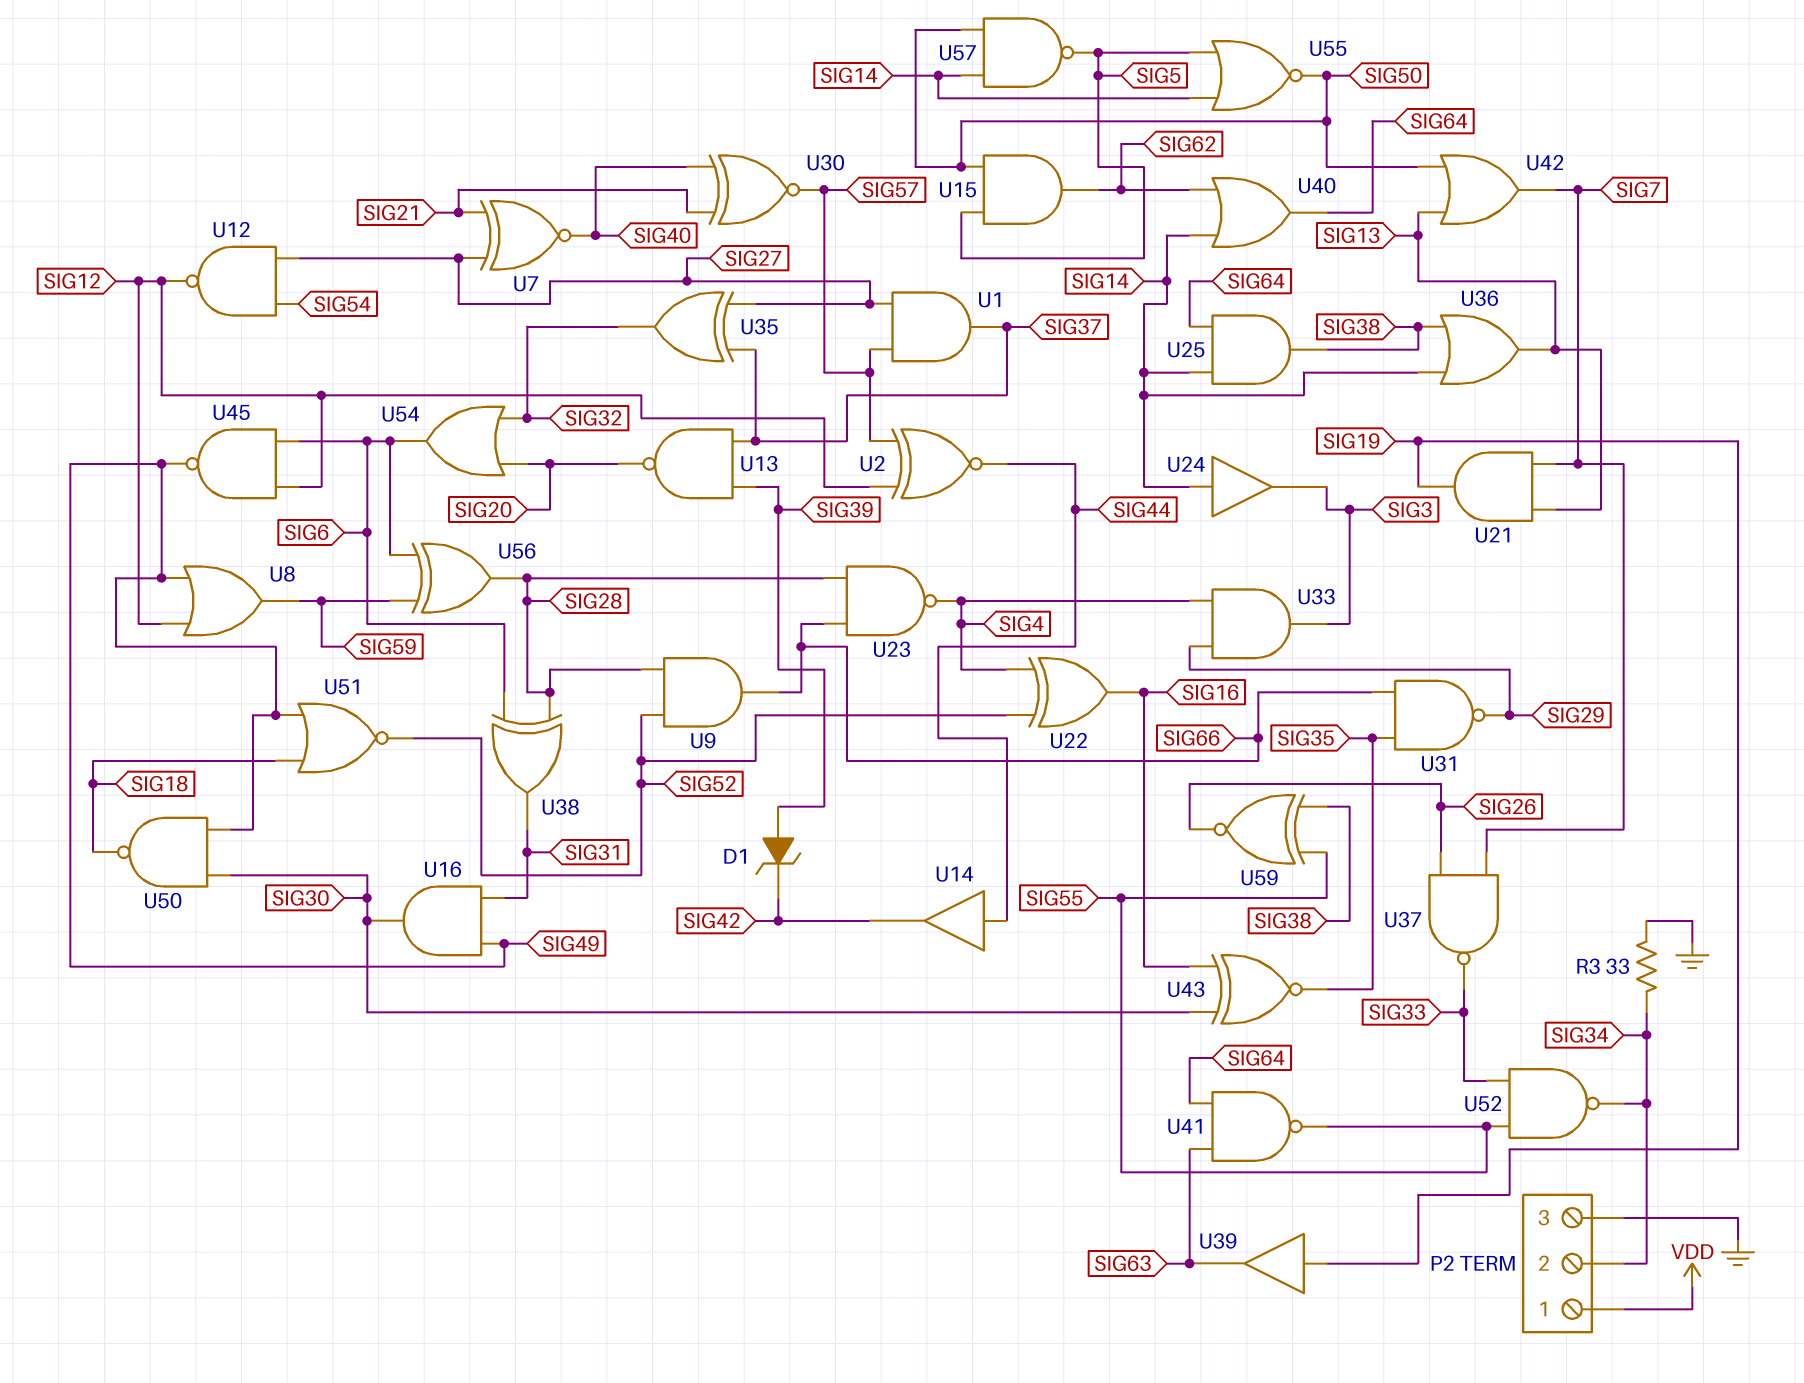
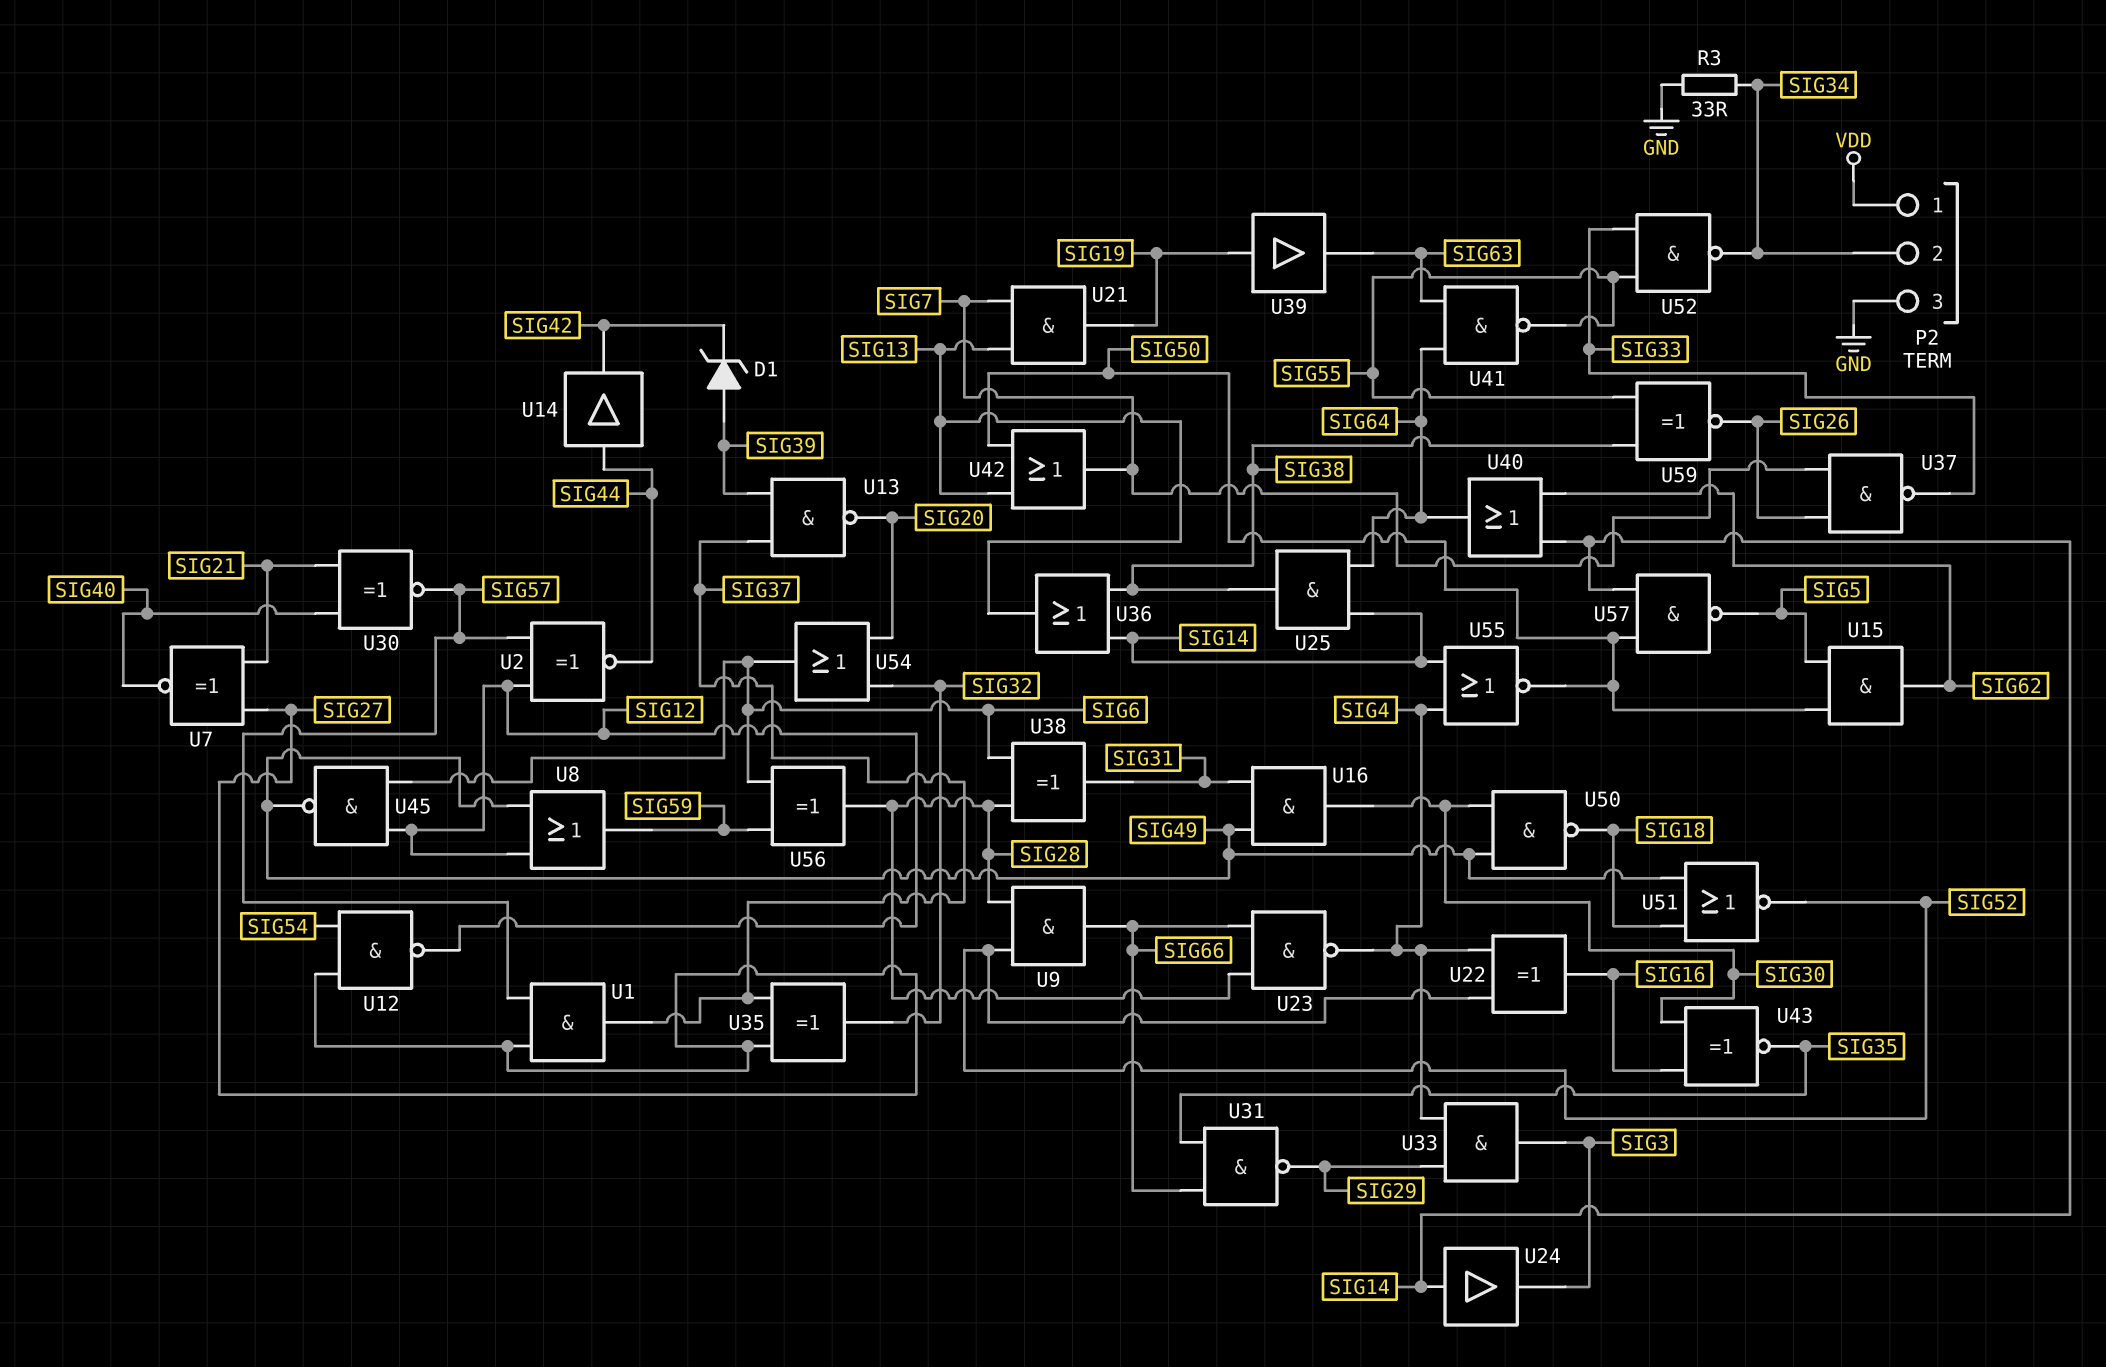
U55: NOR (in SIG5, in SIG14, out SIG50) -> NOR (in SIG4, in SIG14, out SIG50)

